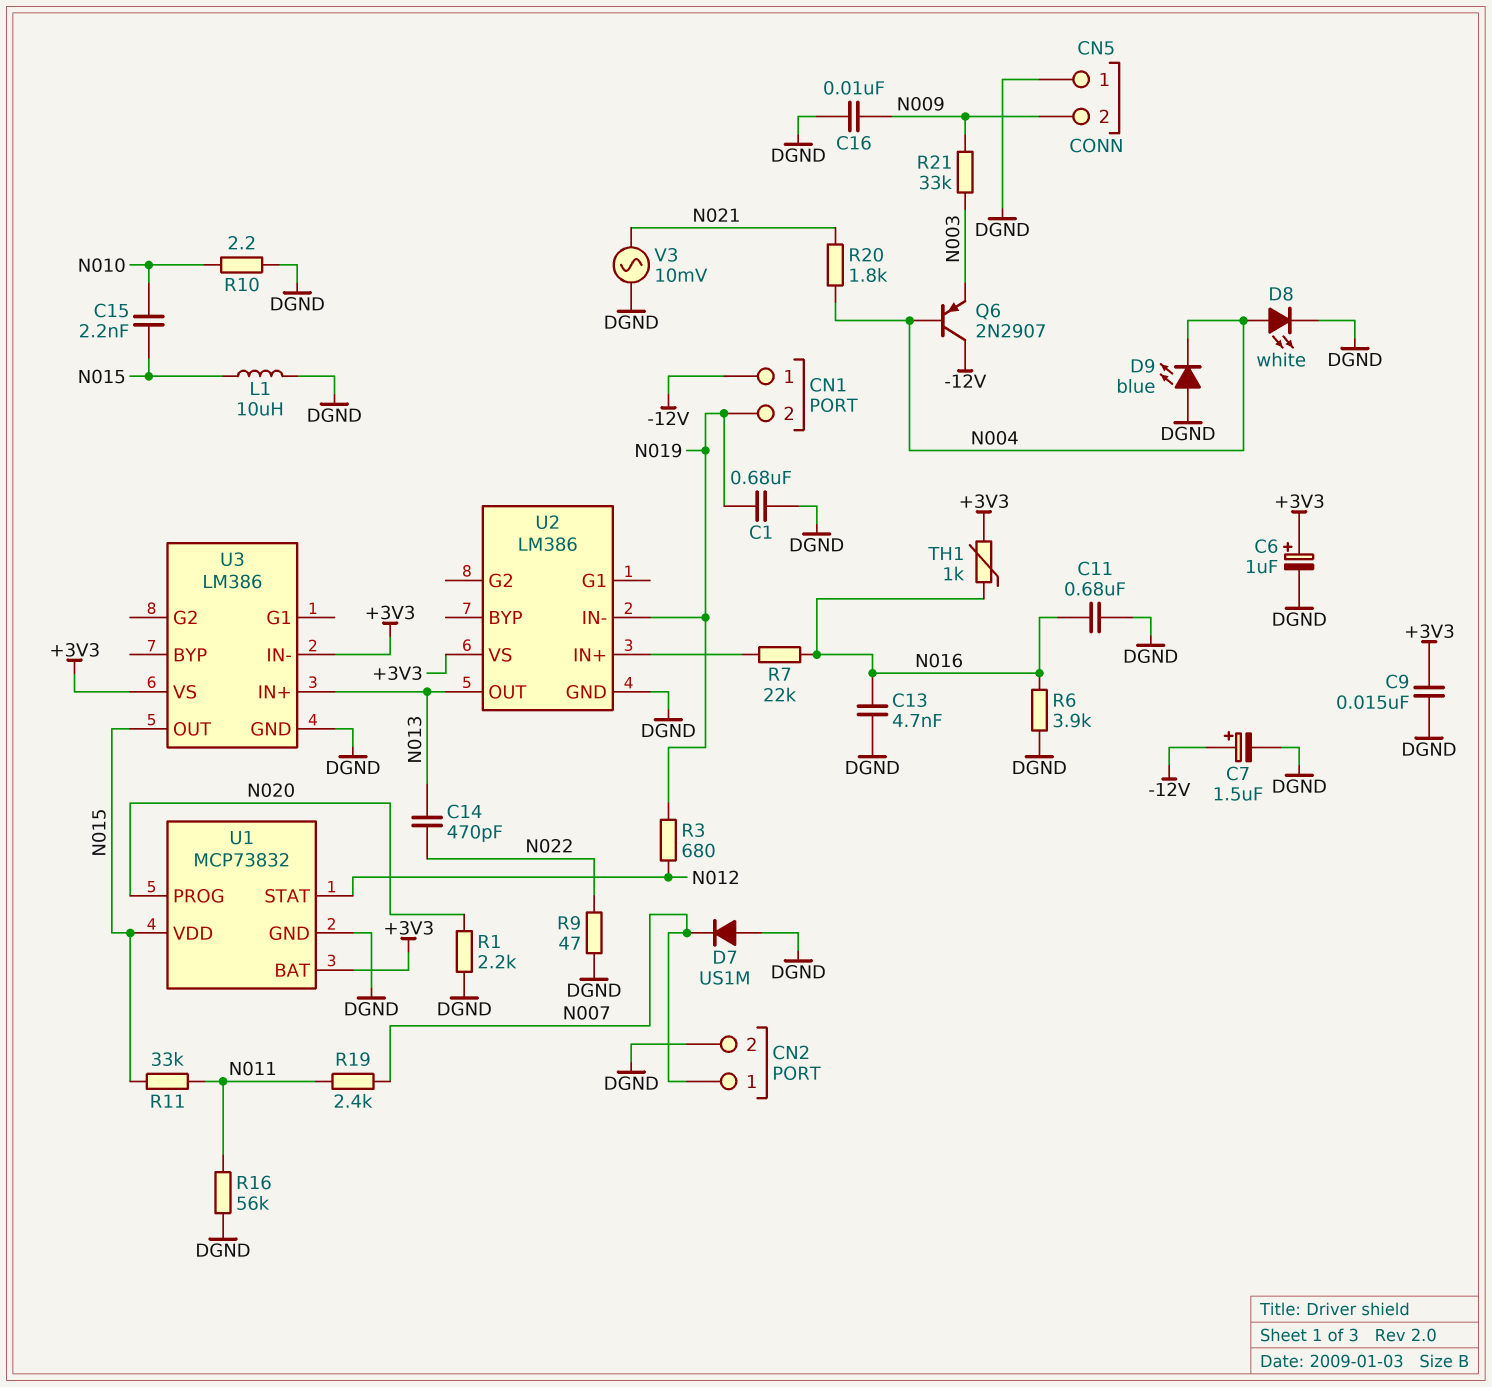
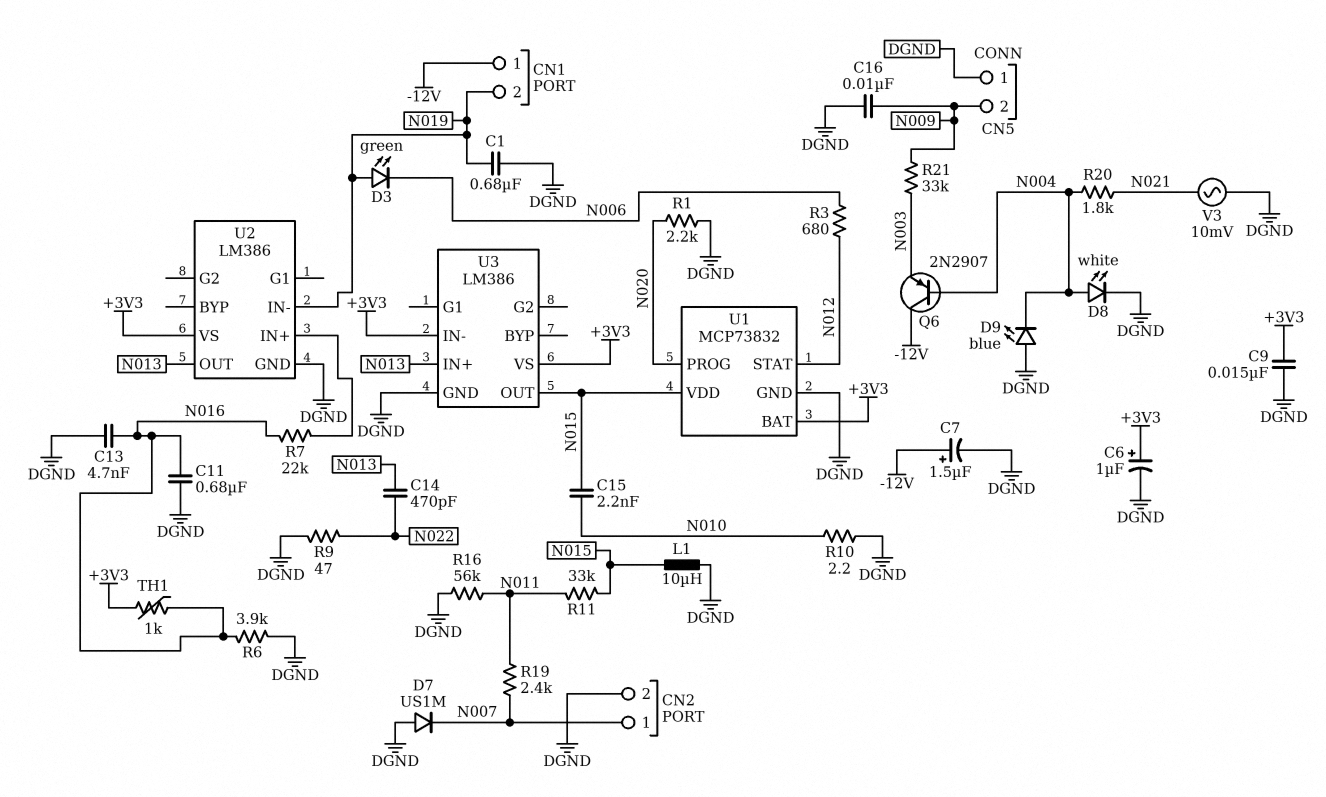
D3: none -> LED green (A N019, K N006)
R3: 680 (N012, N019) -> 680 (N006, N012)

